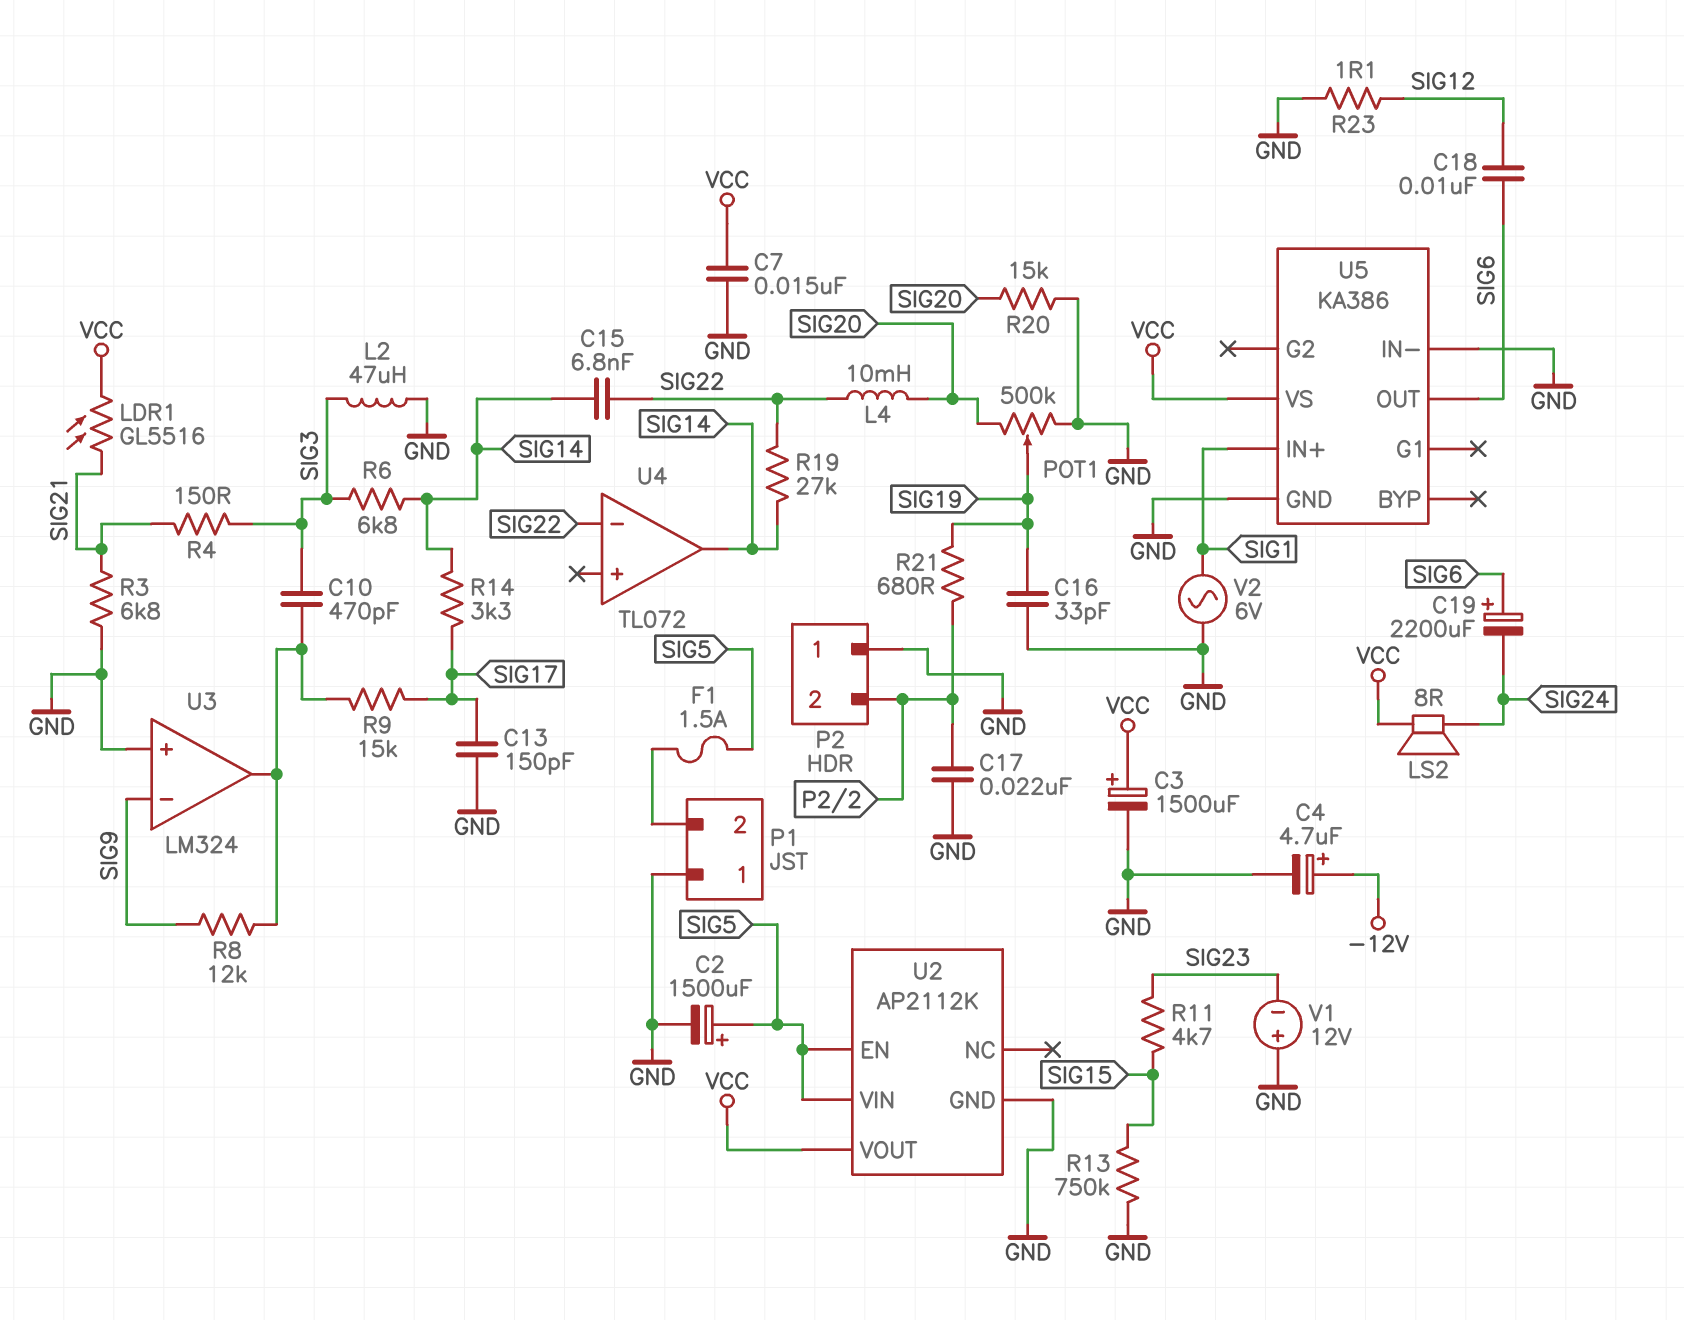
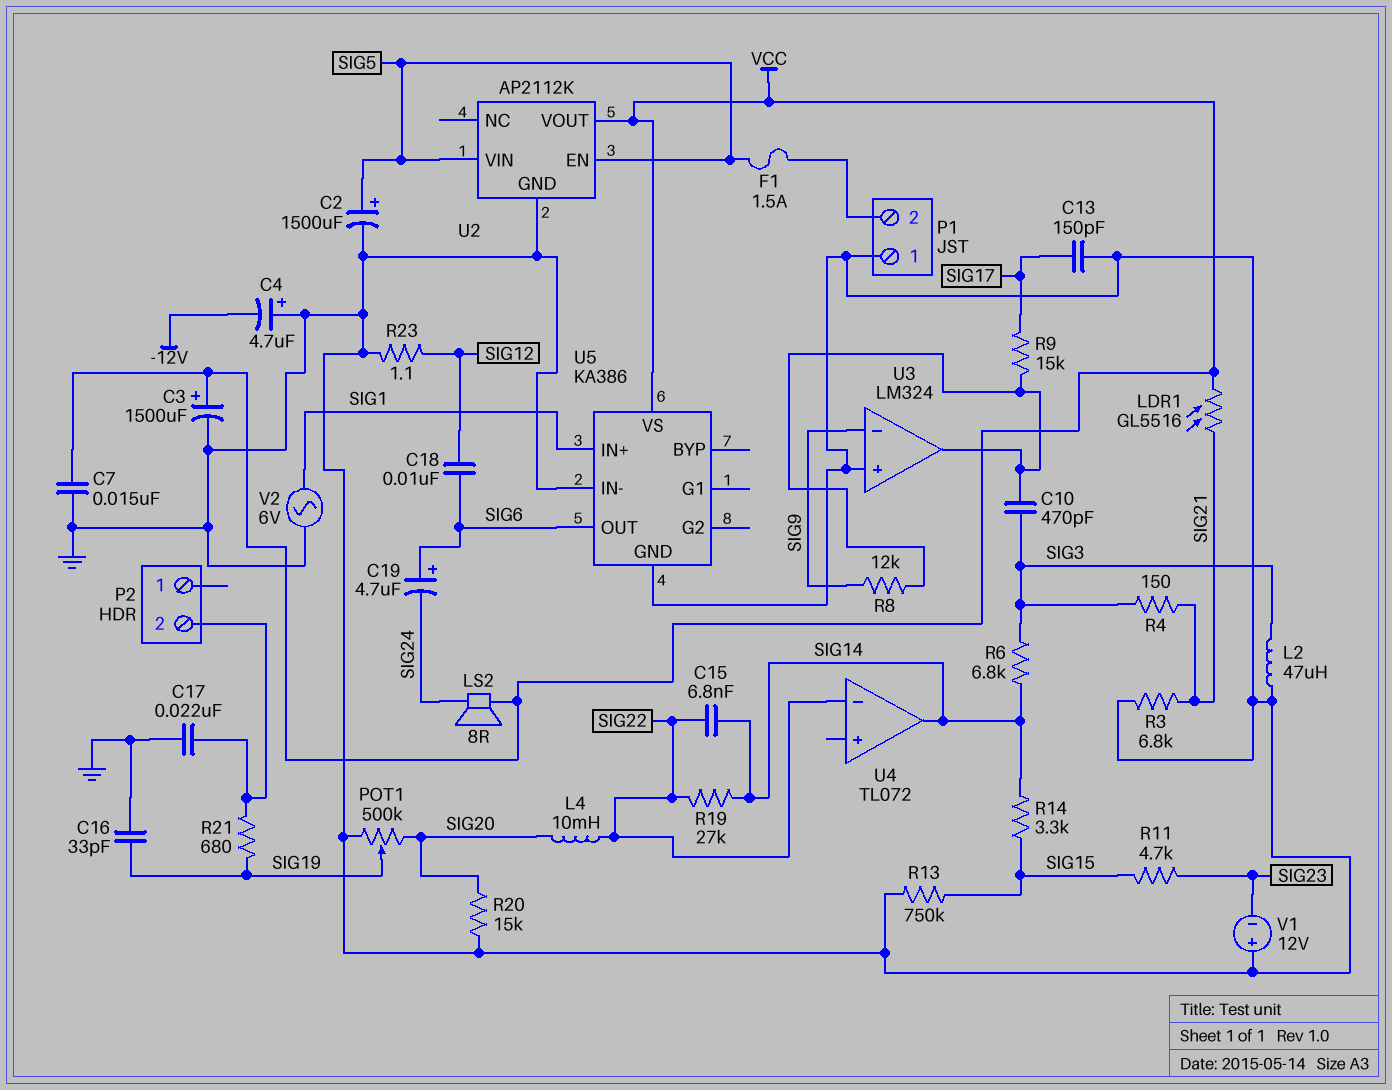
C4: 4.7uF (plus -12V, minus GND) -> 4.7uF (plus GND, minus -12V)
C19: 2200uF (plus SIG6, minus SIG24) -> 4.7uF (plus SIG6, minus SIG24)
P2 pin 1: GND -> none
R14: 3.3k (SIG14, SIG17) -> 3.3k (SIG14, SIG15)

